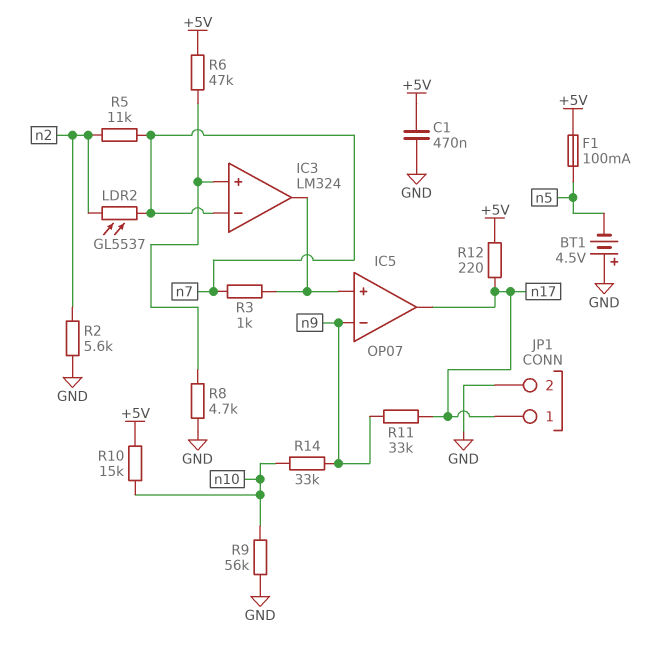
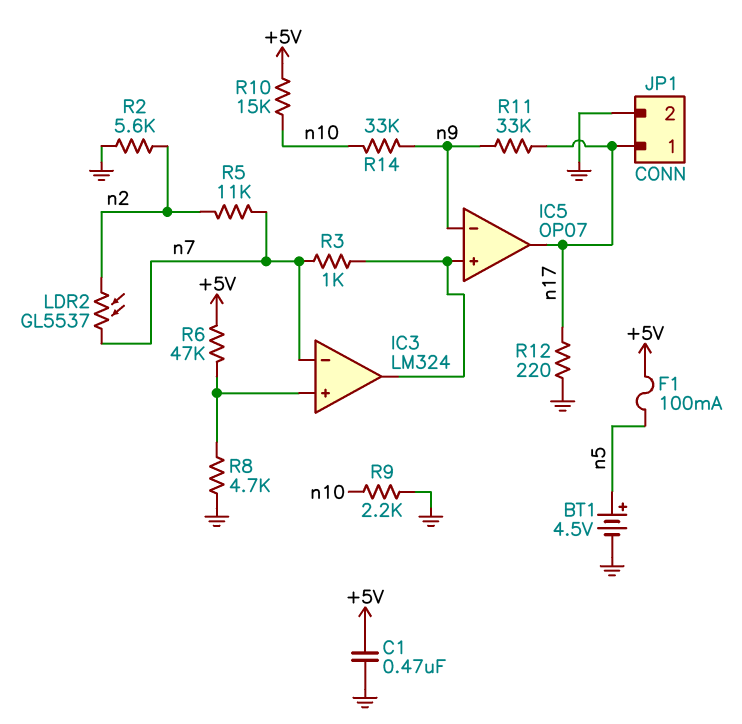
BT1: 4.5V (plus GND, minus n5) -> 4.5V (plus n5, minus GND)
R9: 56k (GND, n10) -> 2.2k (GND, n10)
R12: 220 (+5V, n17) -> 220 (GND, n17)

